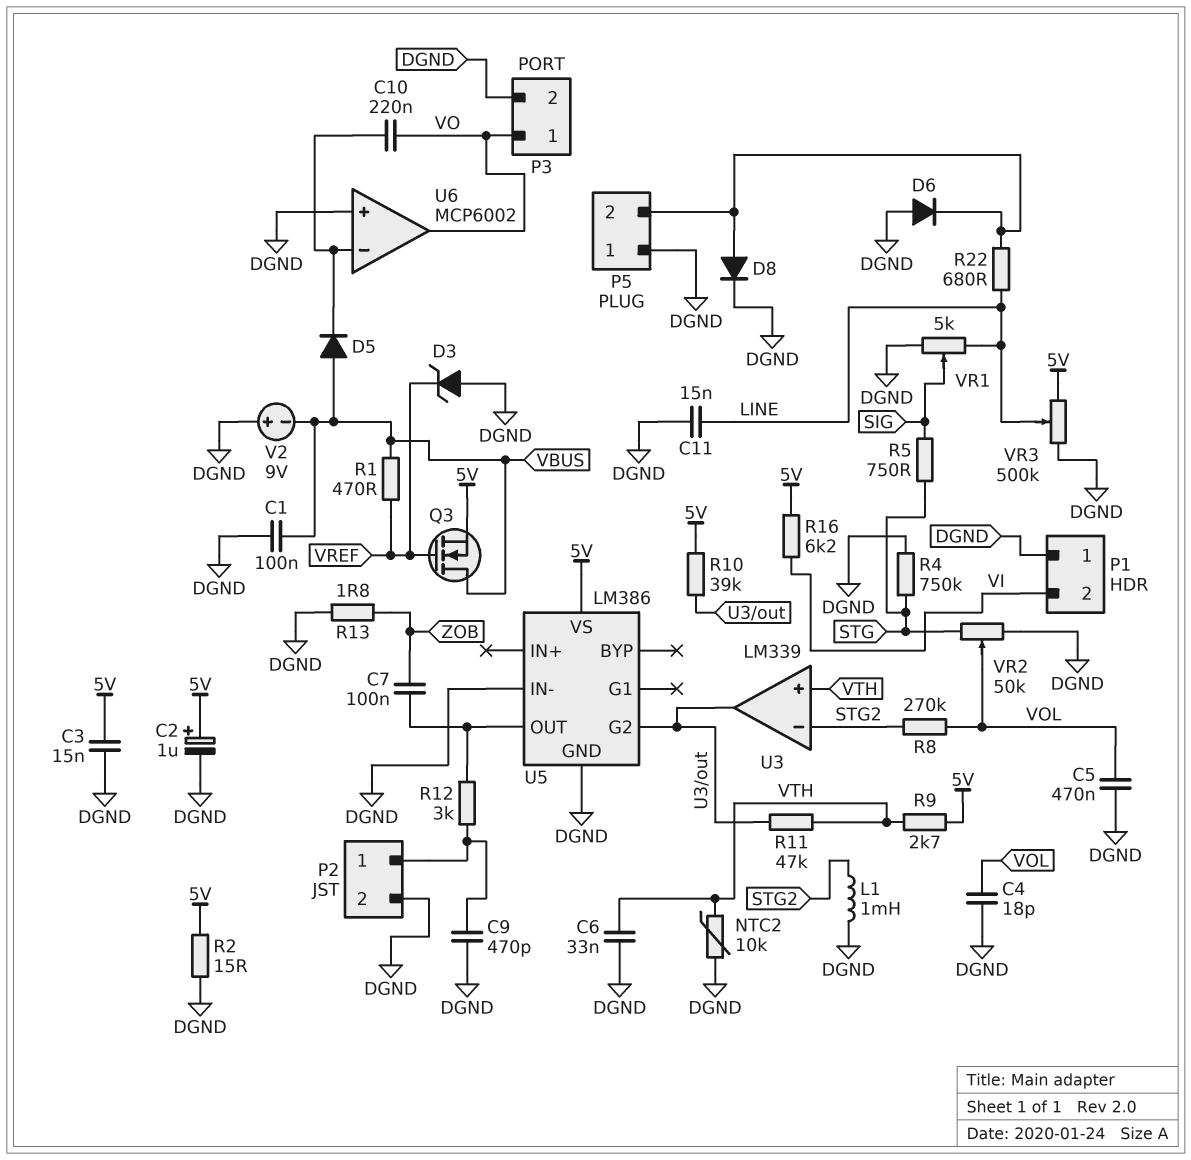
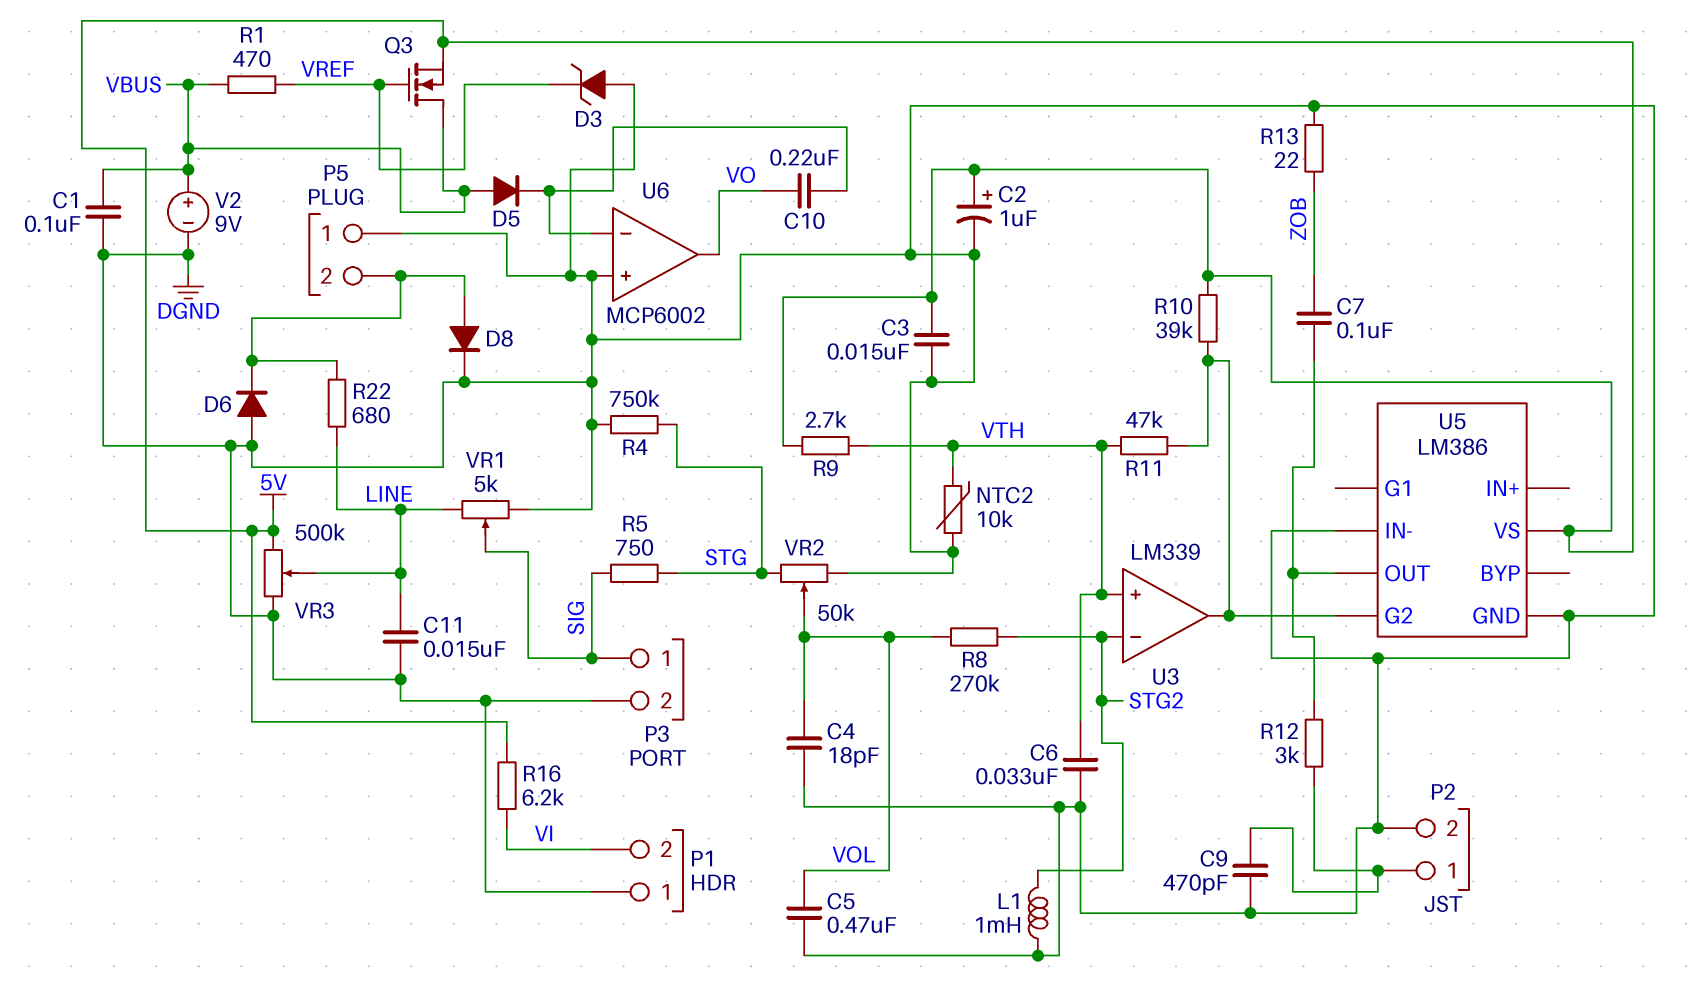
P3 pin 1: VO -> SIG
R2: 15 (5V, DGND) -> none
R13: 1.8 (DGND, ZOB) -> 22 (DGND, ZOB)
V2: 9V (plus DGND, minus VBUS) -> 9V (plus VBUS, minus DGND)

